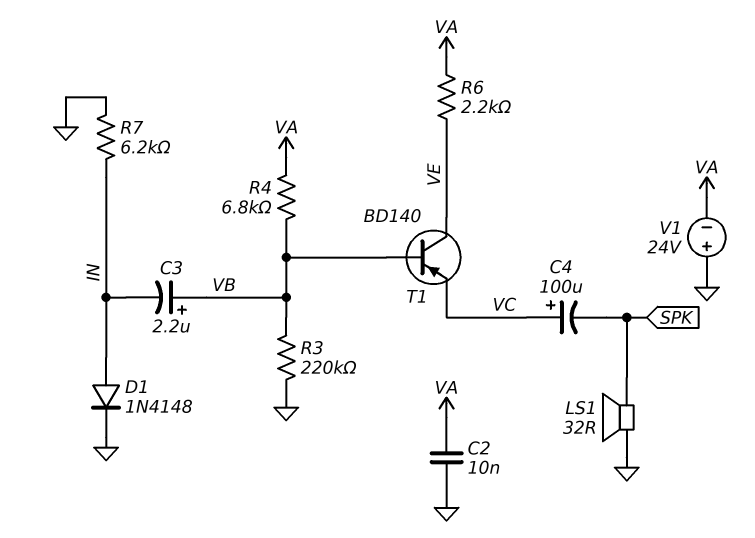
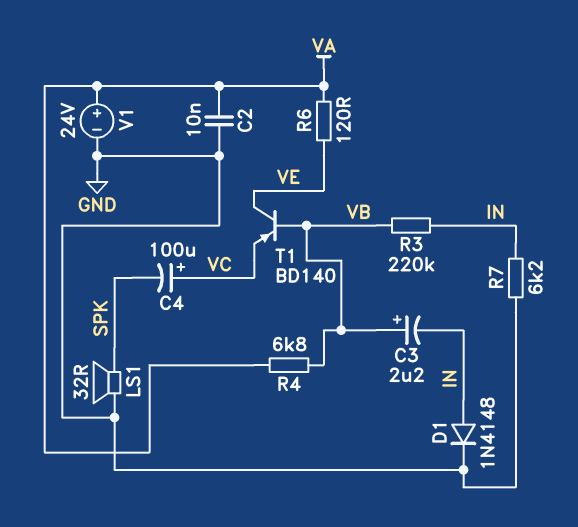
R3: 220k (GND, VB) -> 220k (IN, VB)
R6: 2.2k (VA, VE) -> 120 (VA, VE)
V1: 24V (plus GND, minus VA) -> 24V (plus VA, minus GND)

